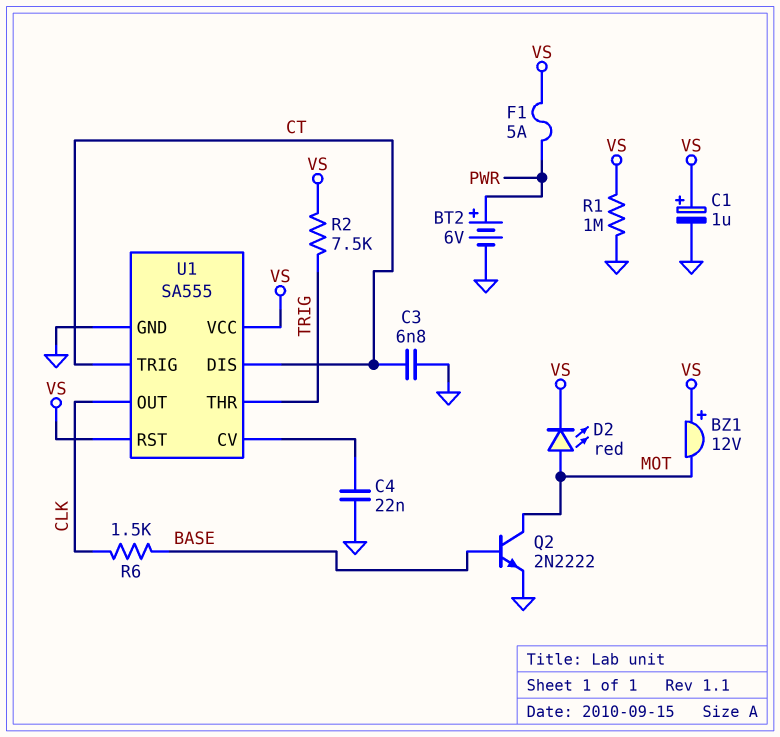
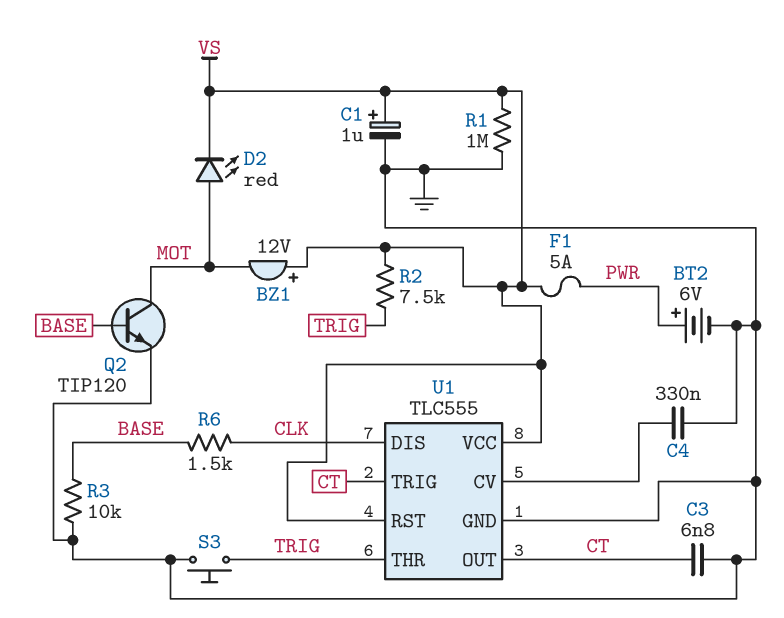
C4: 22nF (GND, U1/CV) -> 330nF (GND, U1/CV)
Q2: NPN 2N2222 (B BASE, C MOT, E GND) -> NPN TIP120 (B BASE, C MOT, E GND)
R3: none -> 10k (BASE, GND)
S3: none -> button (GND, TRIG)
U1: SA555 -> TLC555
U1 pin DIS: CT -> CLK
U1 pin OUT: CLK -> CT

